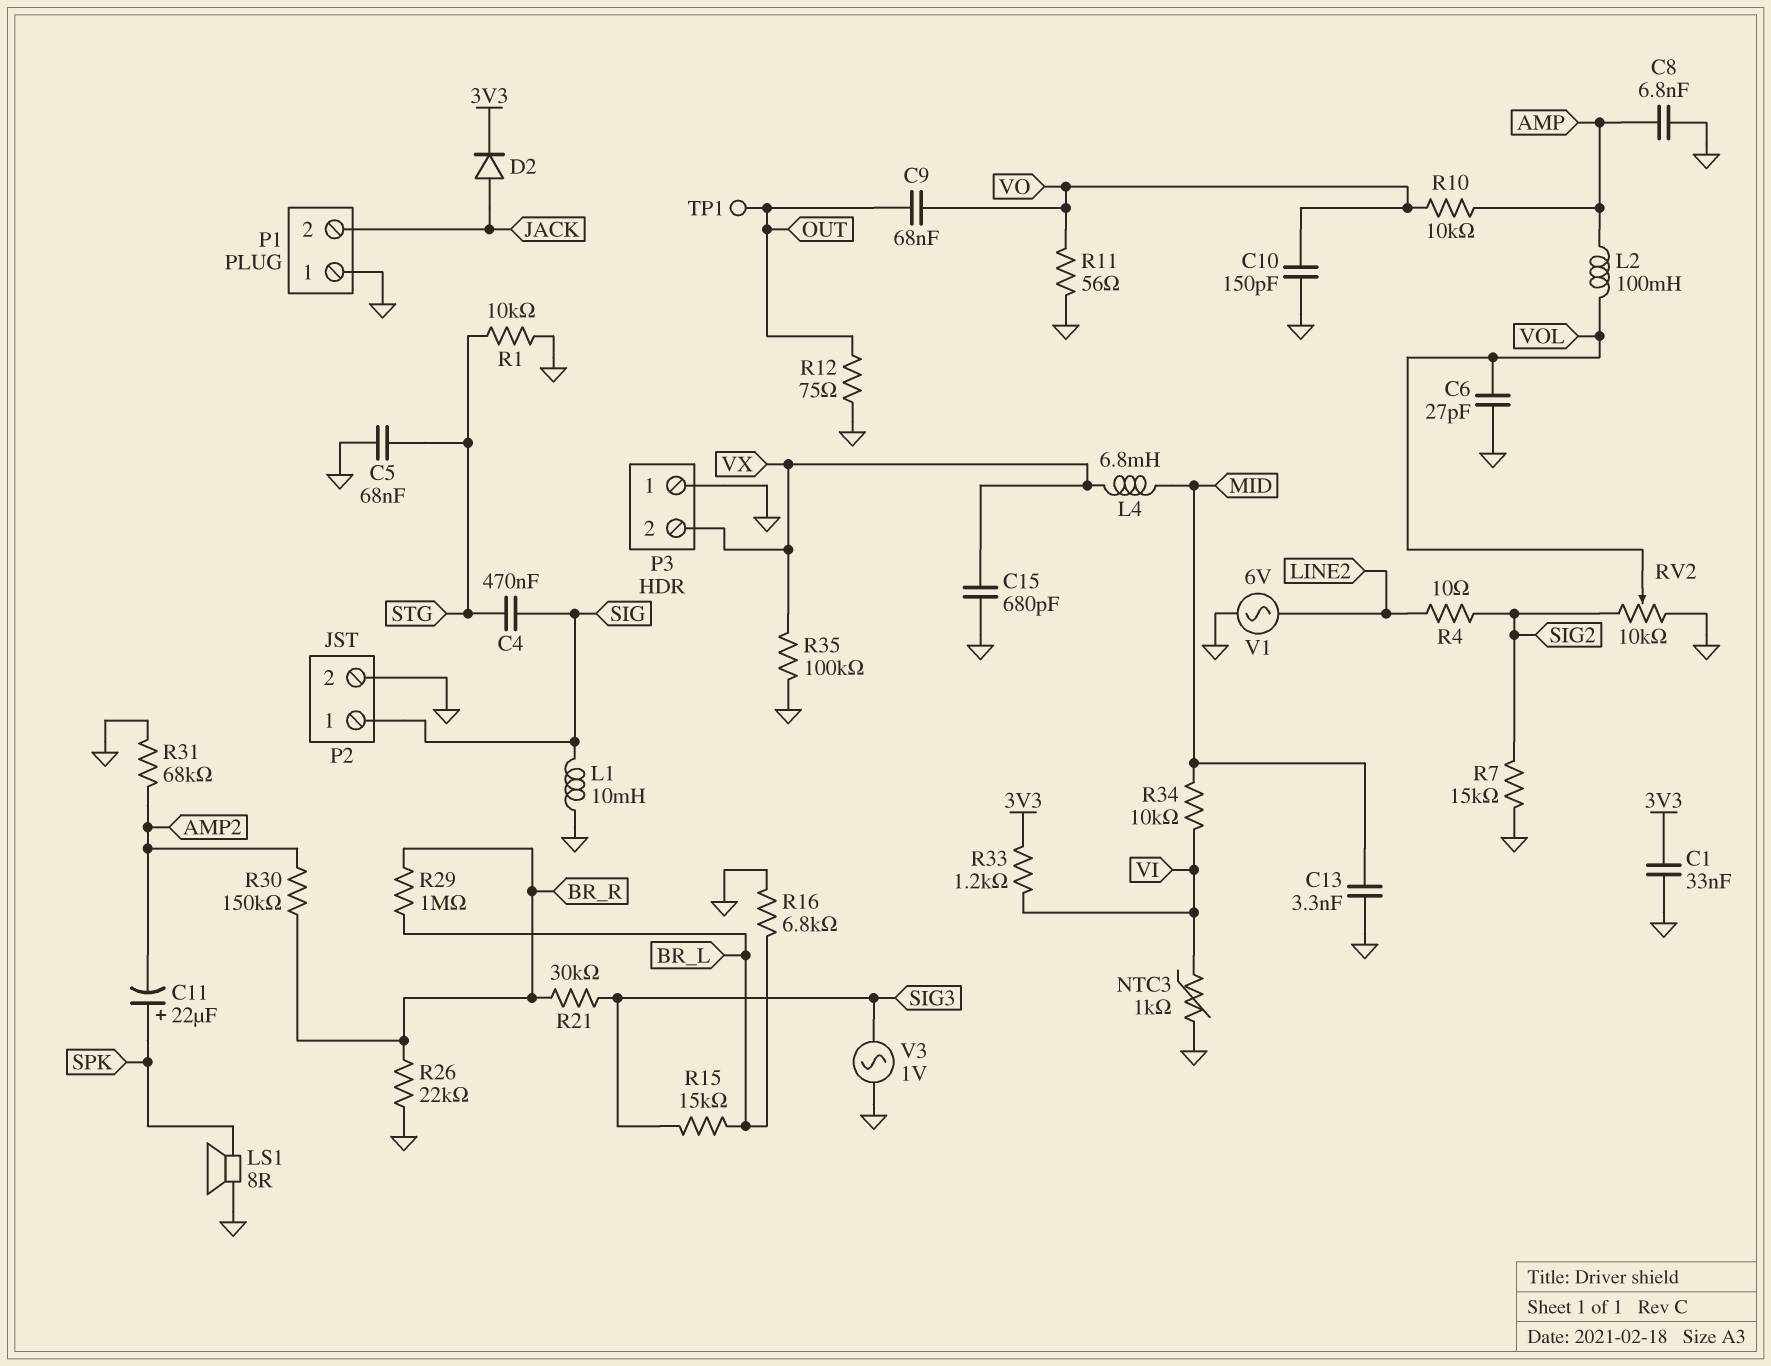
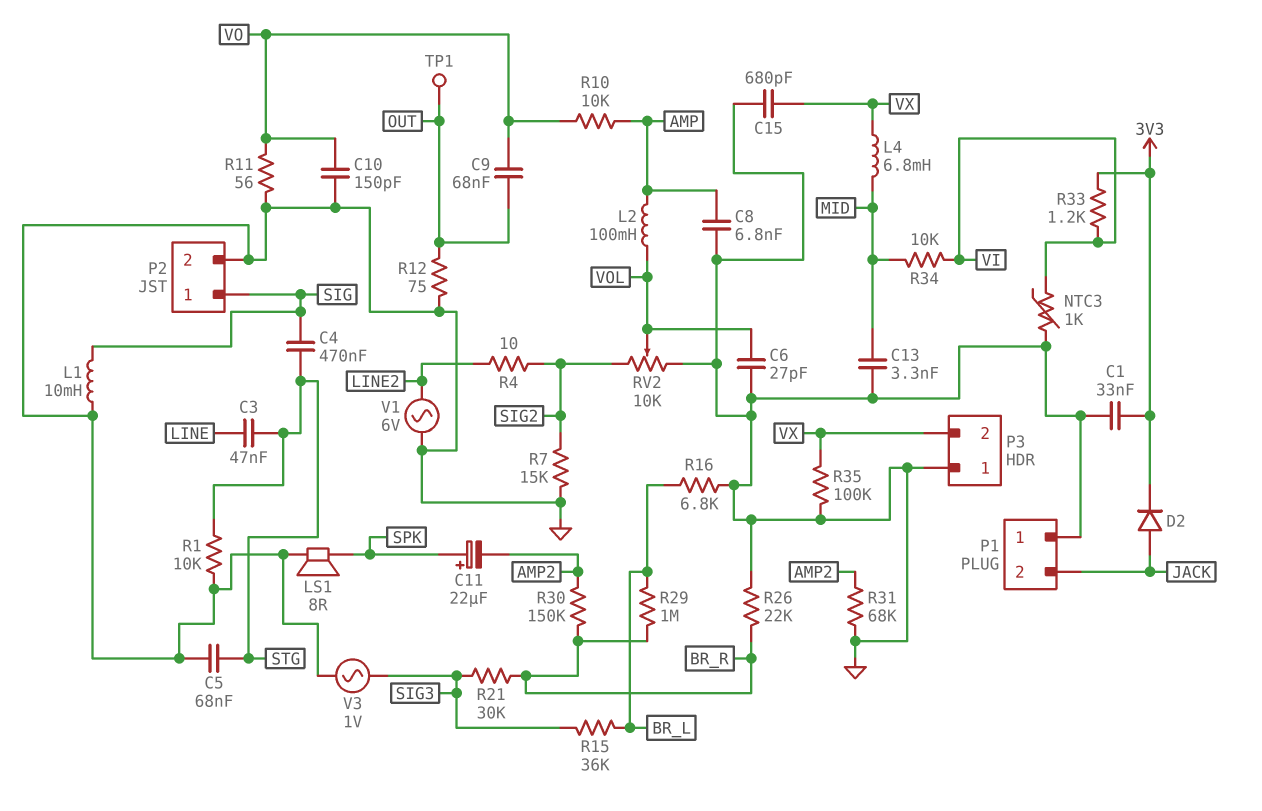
C3: none -> 47nF (LINE, STG)
R15: 15k (BR_L, SIG3) -> 36k (BR_L, SIG3)

